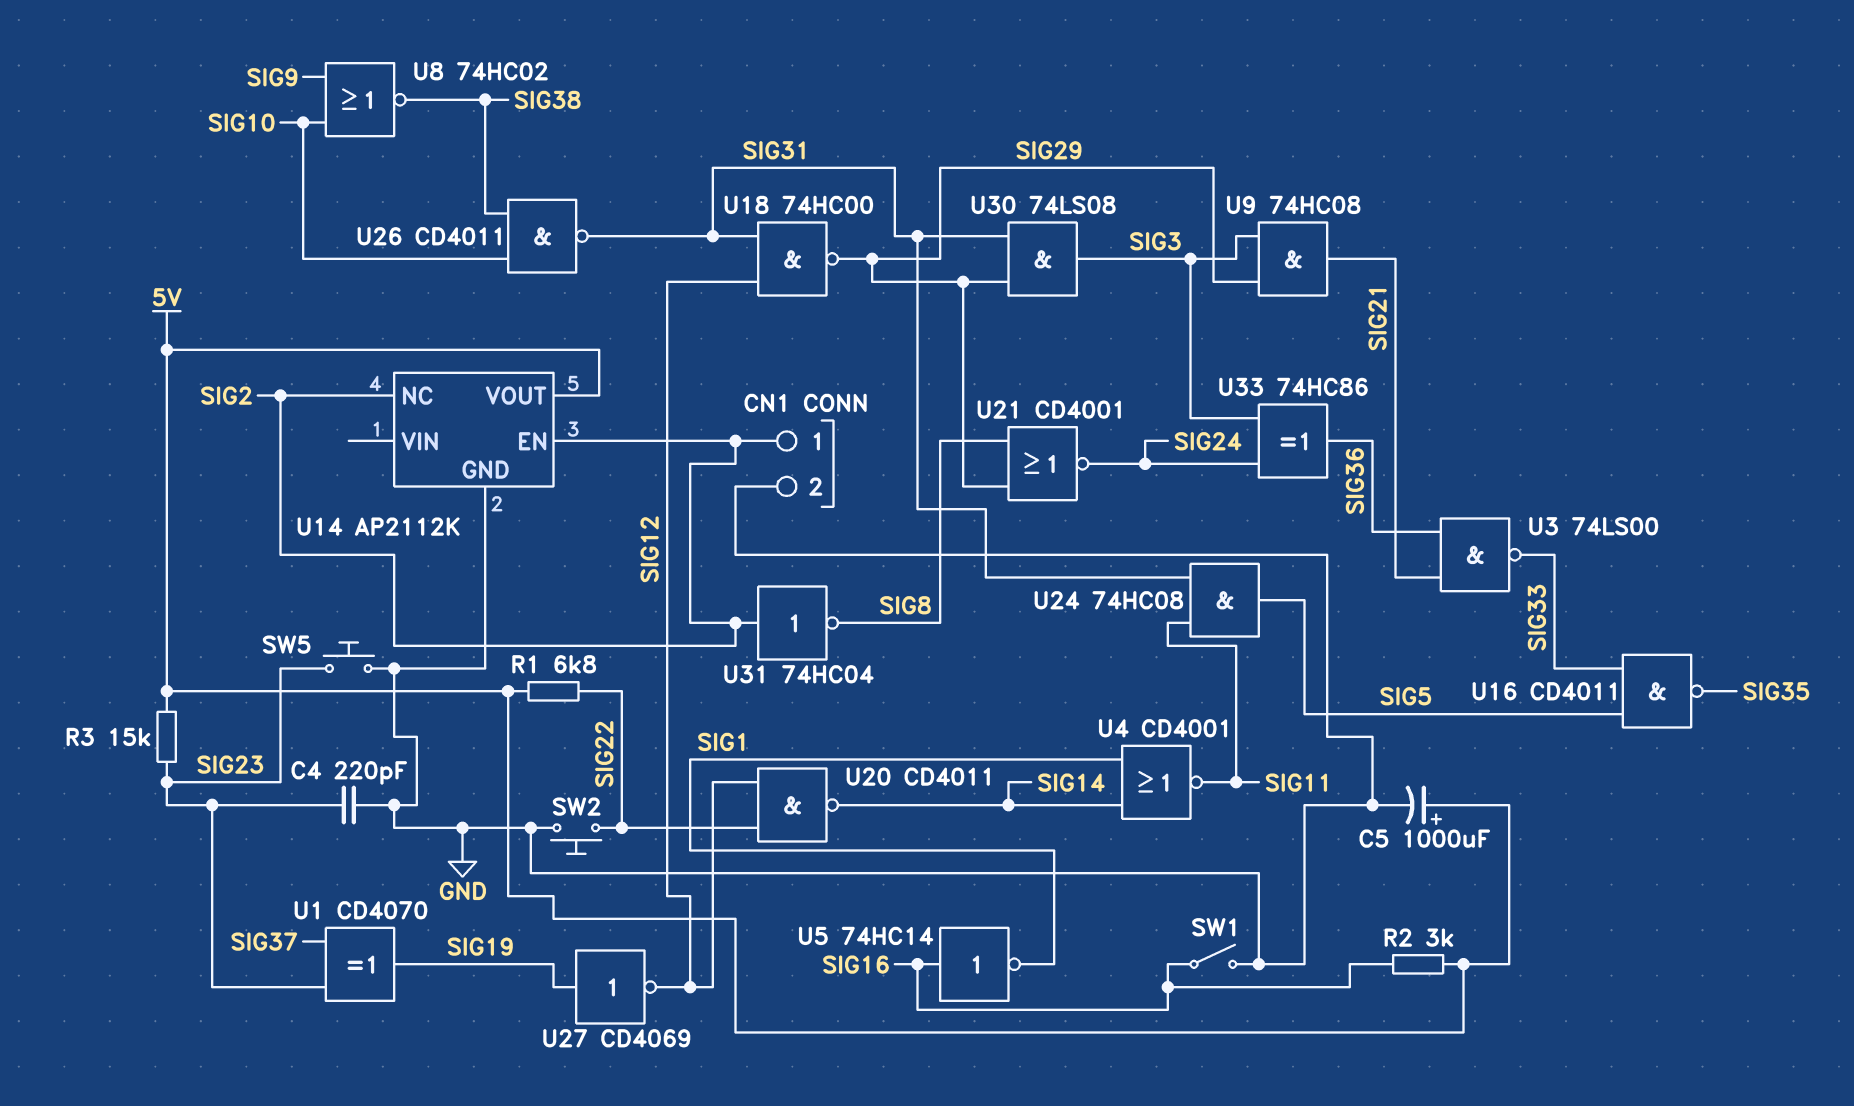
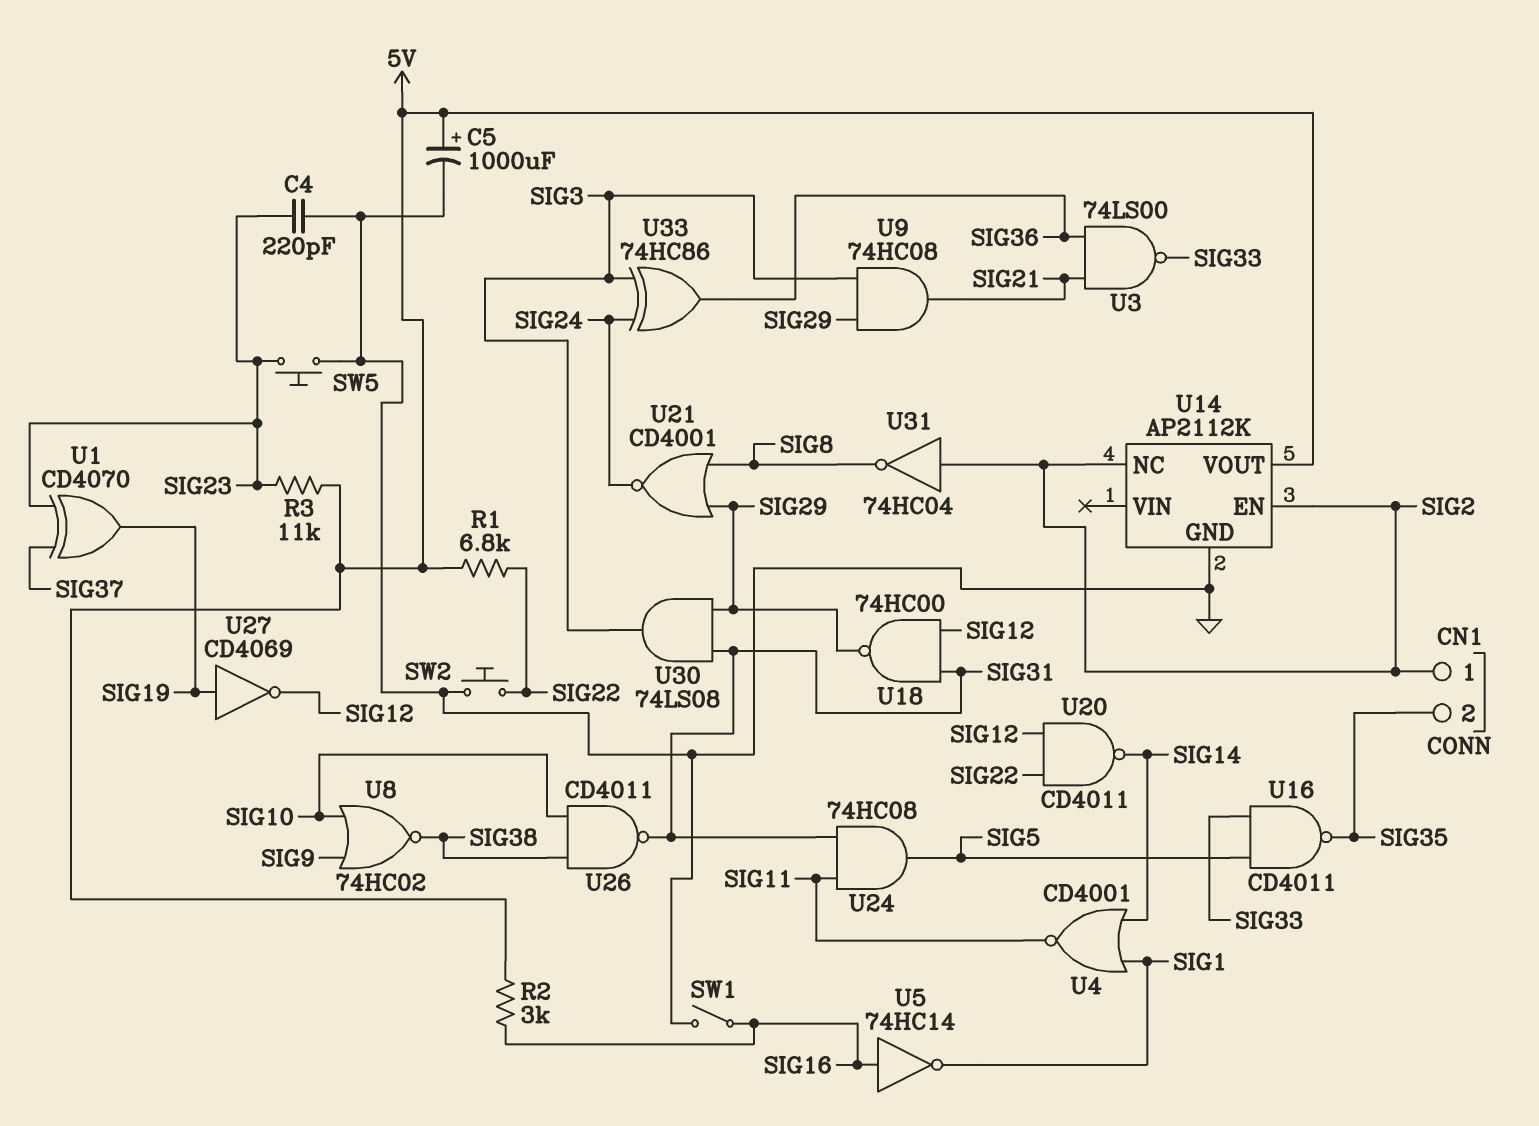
CN1 pin 2: GND -> SIG35
R3: 15k (5V, SIG23) -> 11k (5V, SIG23)

